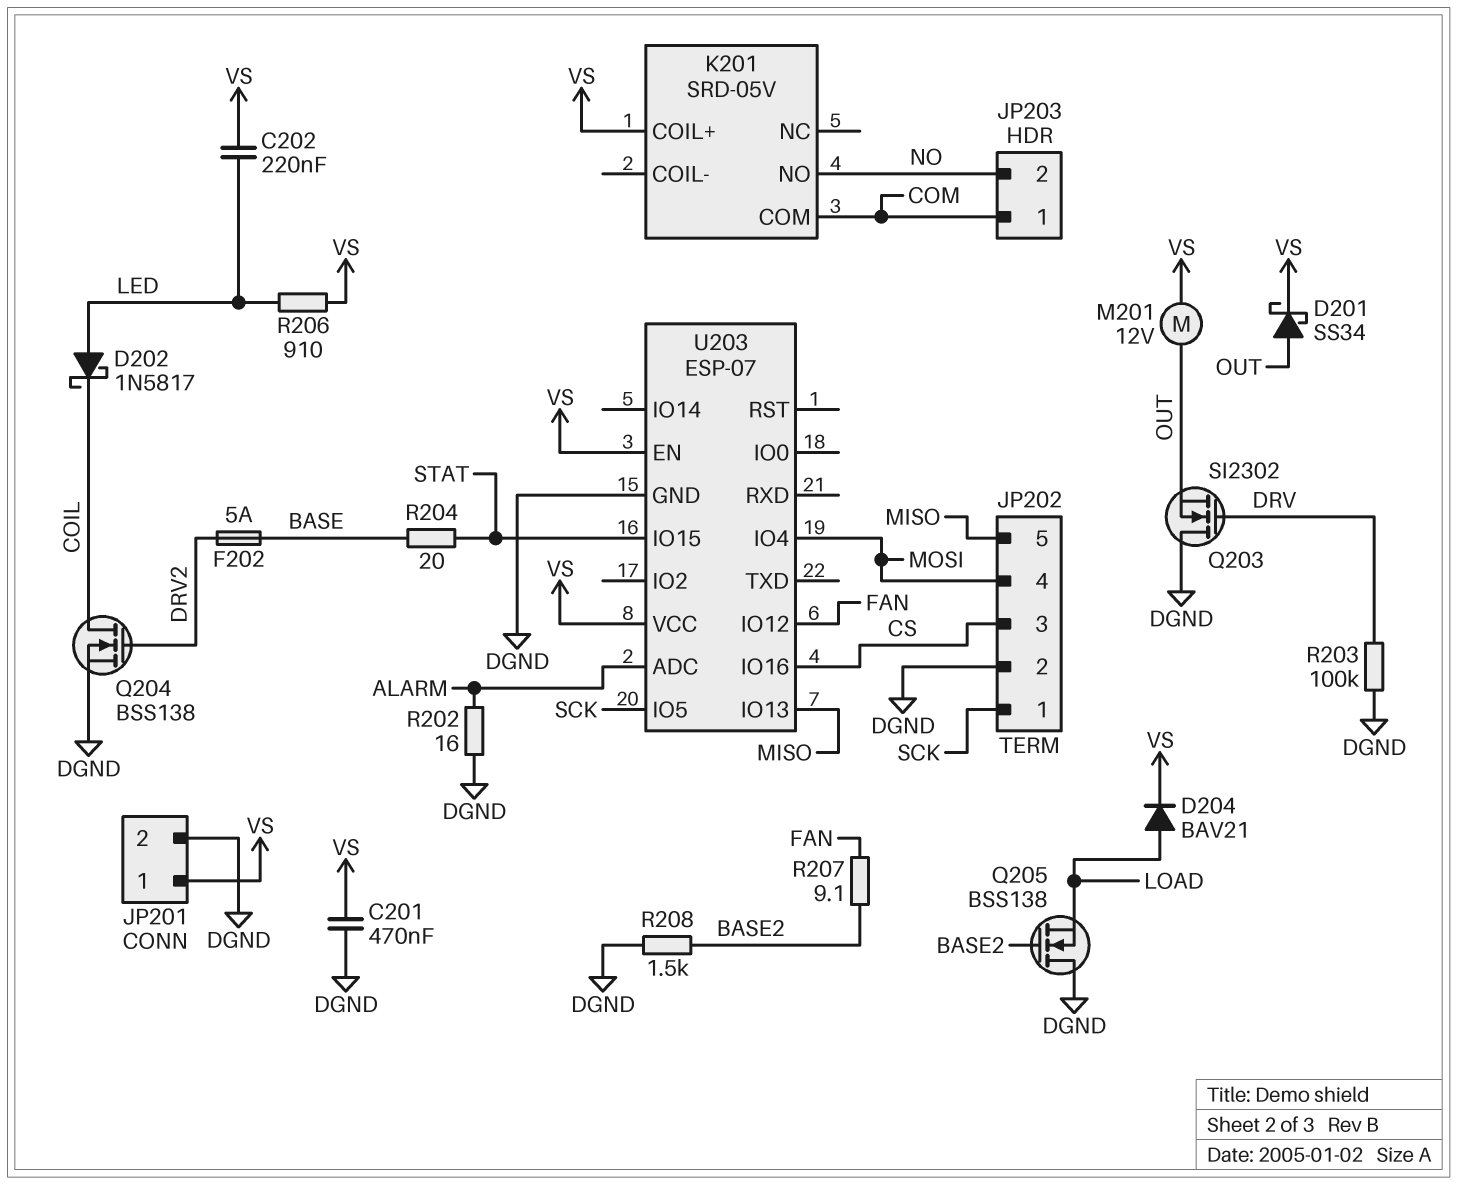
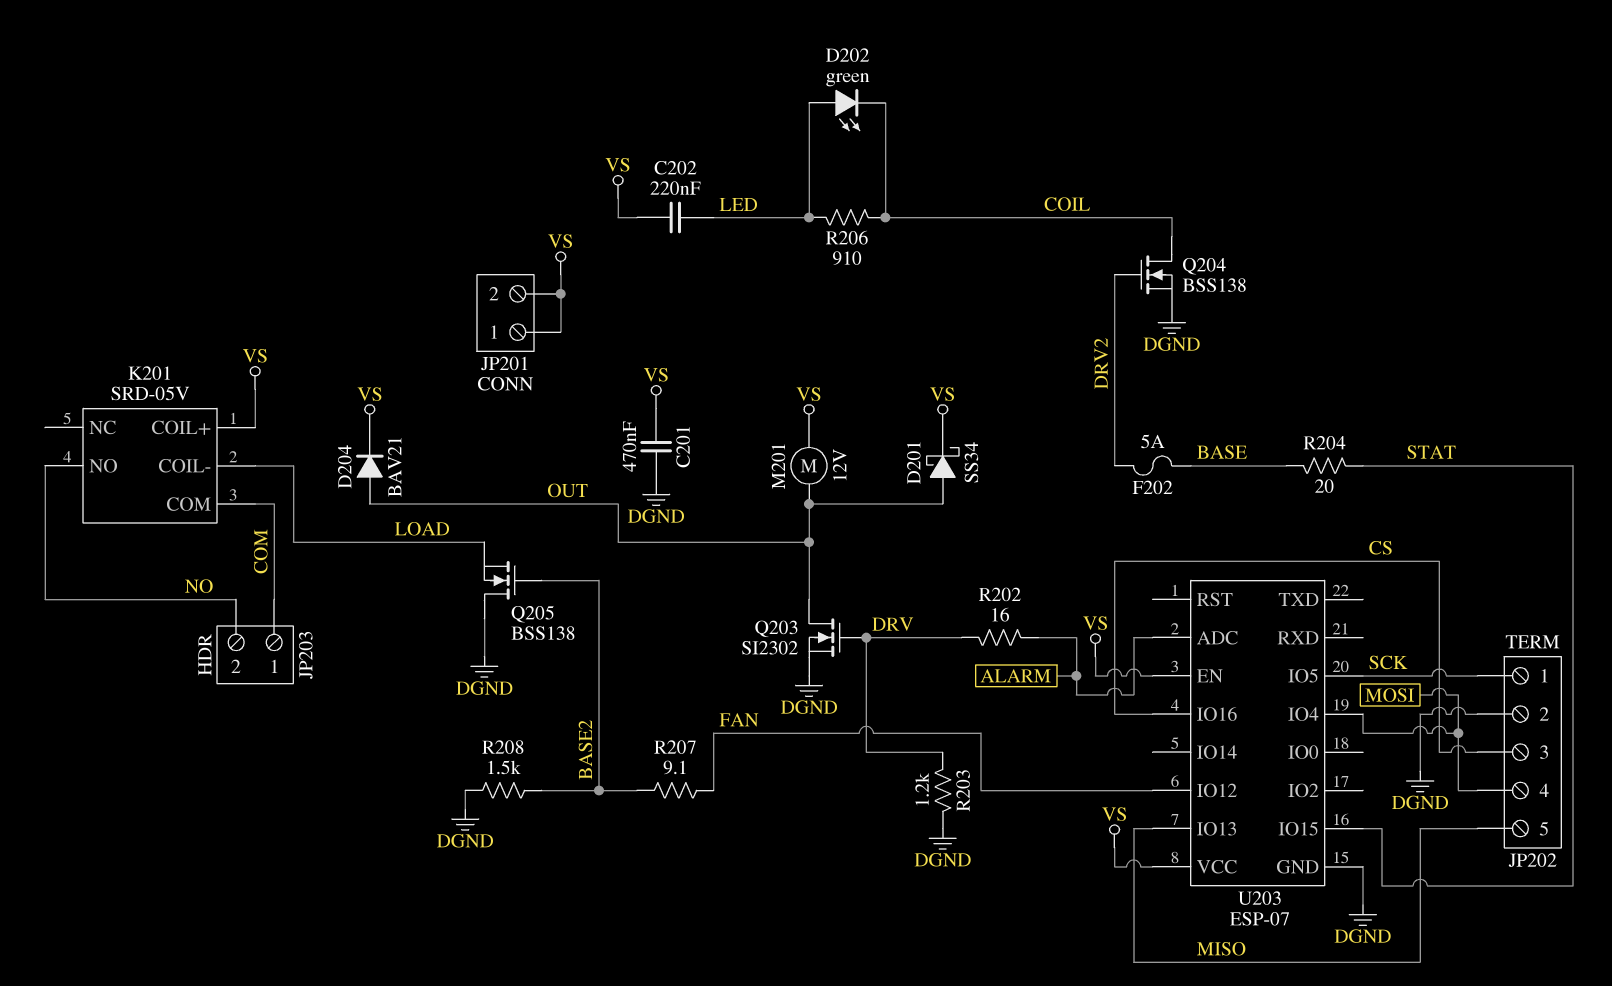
D202: schottky 1N5817 (A LED, K COIL) -> LED green (A LED, K COIL)
D204: diode BAV21 (A LOAD, K VS) -> diode BAV21 (A OUT, K VS)
JP201 pin 2: DGND -> VS
K201 pin COIL-: none -> LOAD
Q203: NMOS SI2302 (G DRV, D DGND, S OUT) -> NMOS SI2302 (G DRV, D OUT, S DGND)
R202: 16 (ALARM, DGND) -> 16 (ALARM, DRV)
R203: 100k (DGND, DRV) -> 1.2k (DGND, DRV)
R206: 910 (LED, VS) -> 910 (COIL, LED)

